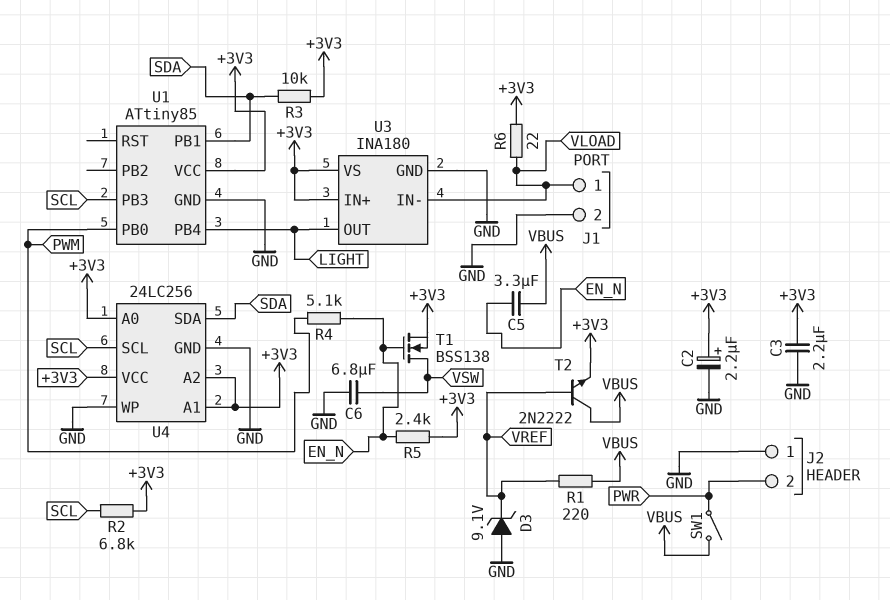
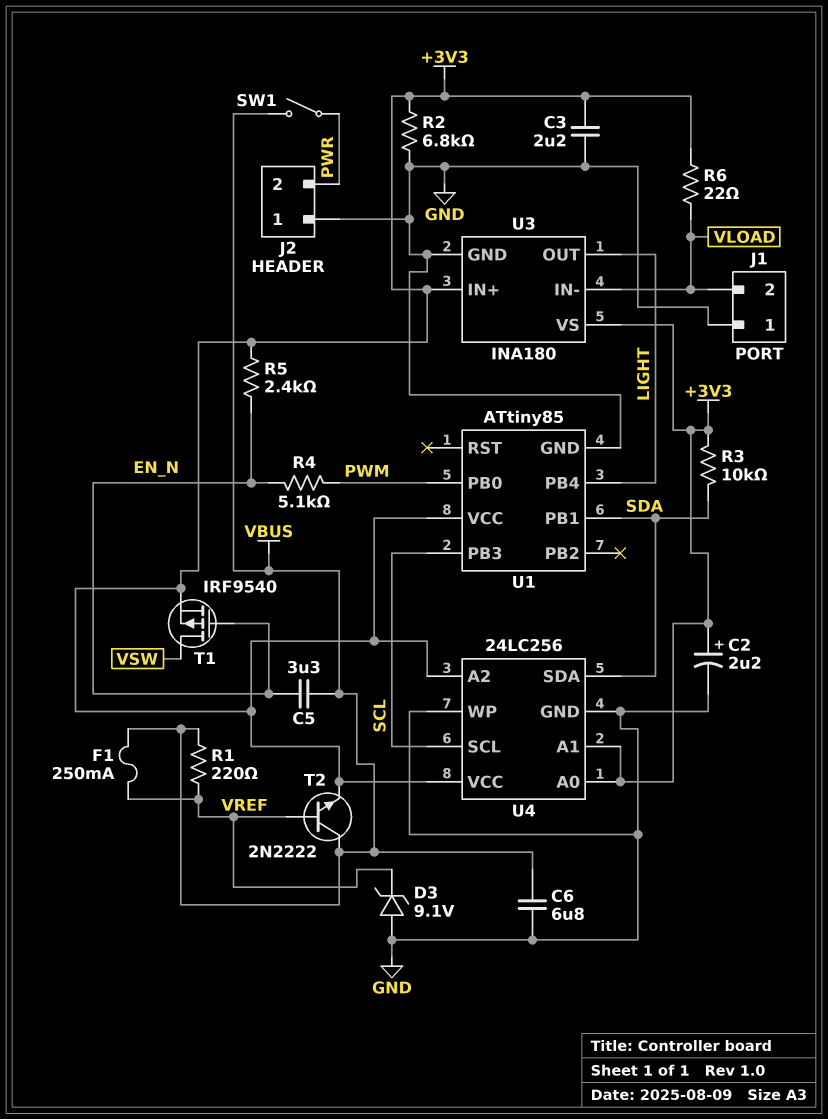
C6: 6.8uF (GND, VSW) -> 6.8uF (GND, VBUS)
F1: none -> 250mA (VBUS, VREF)
J1 pin 1: VLOAD -> GND
J1 pin 2: GND -> VLOAD
R2: 6.8k (+3V3, SCL) -> 6.8k (+3V3, GND)
T1: NMOS BSS138 (G EN_N, D VSW, S +3V3) -> PMOS IRF9540 (G EN_N, D VSW, S +3V3)

